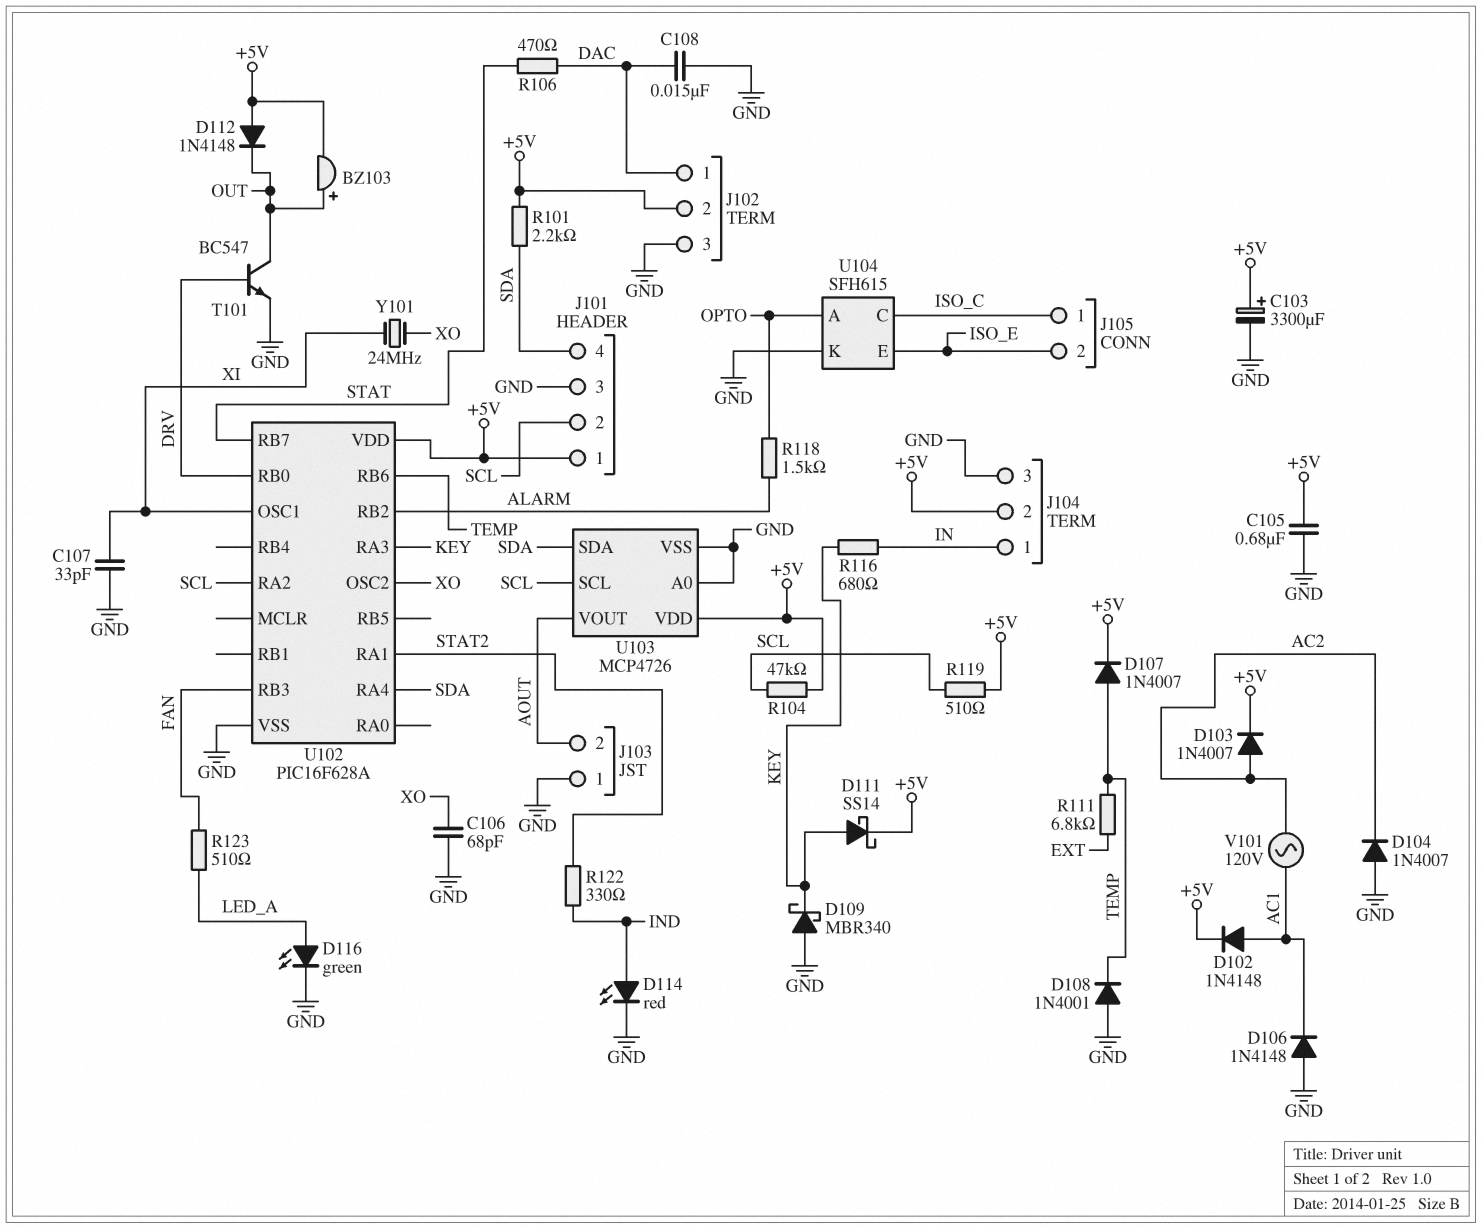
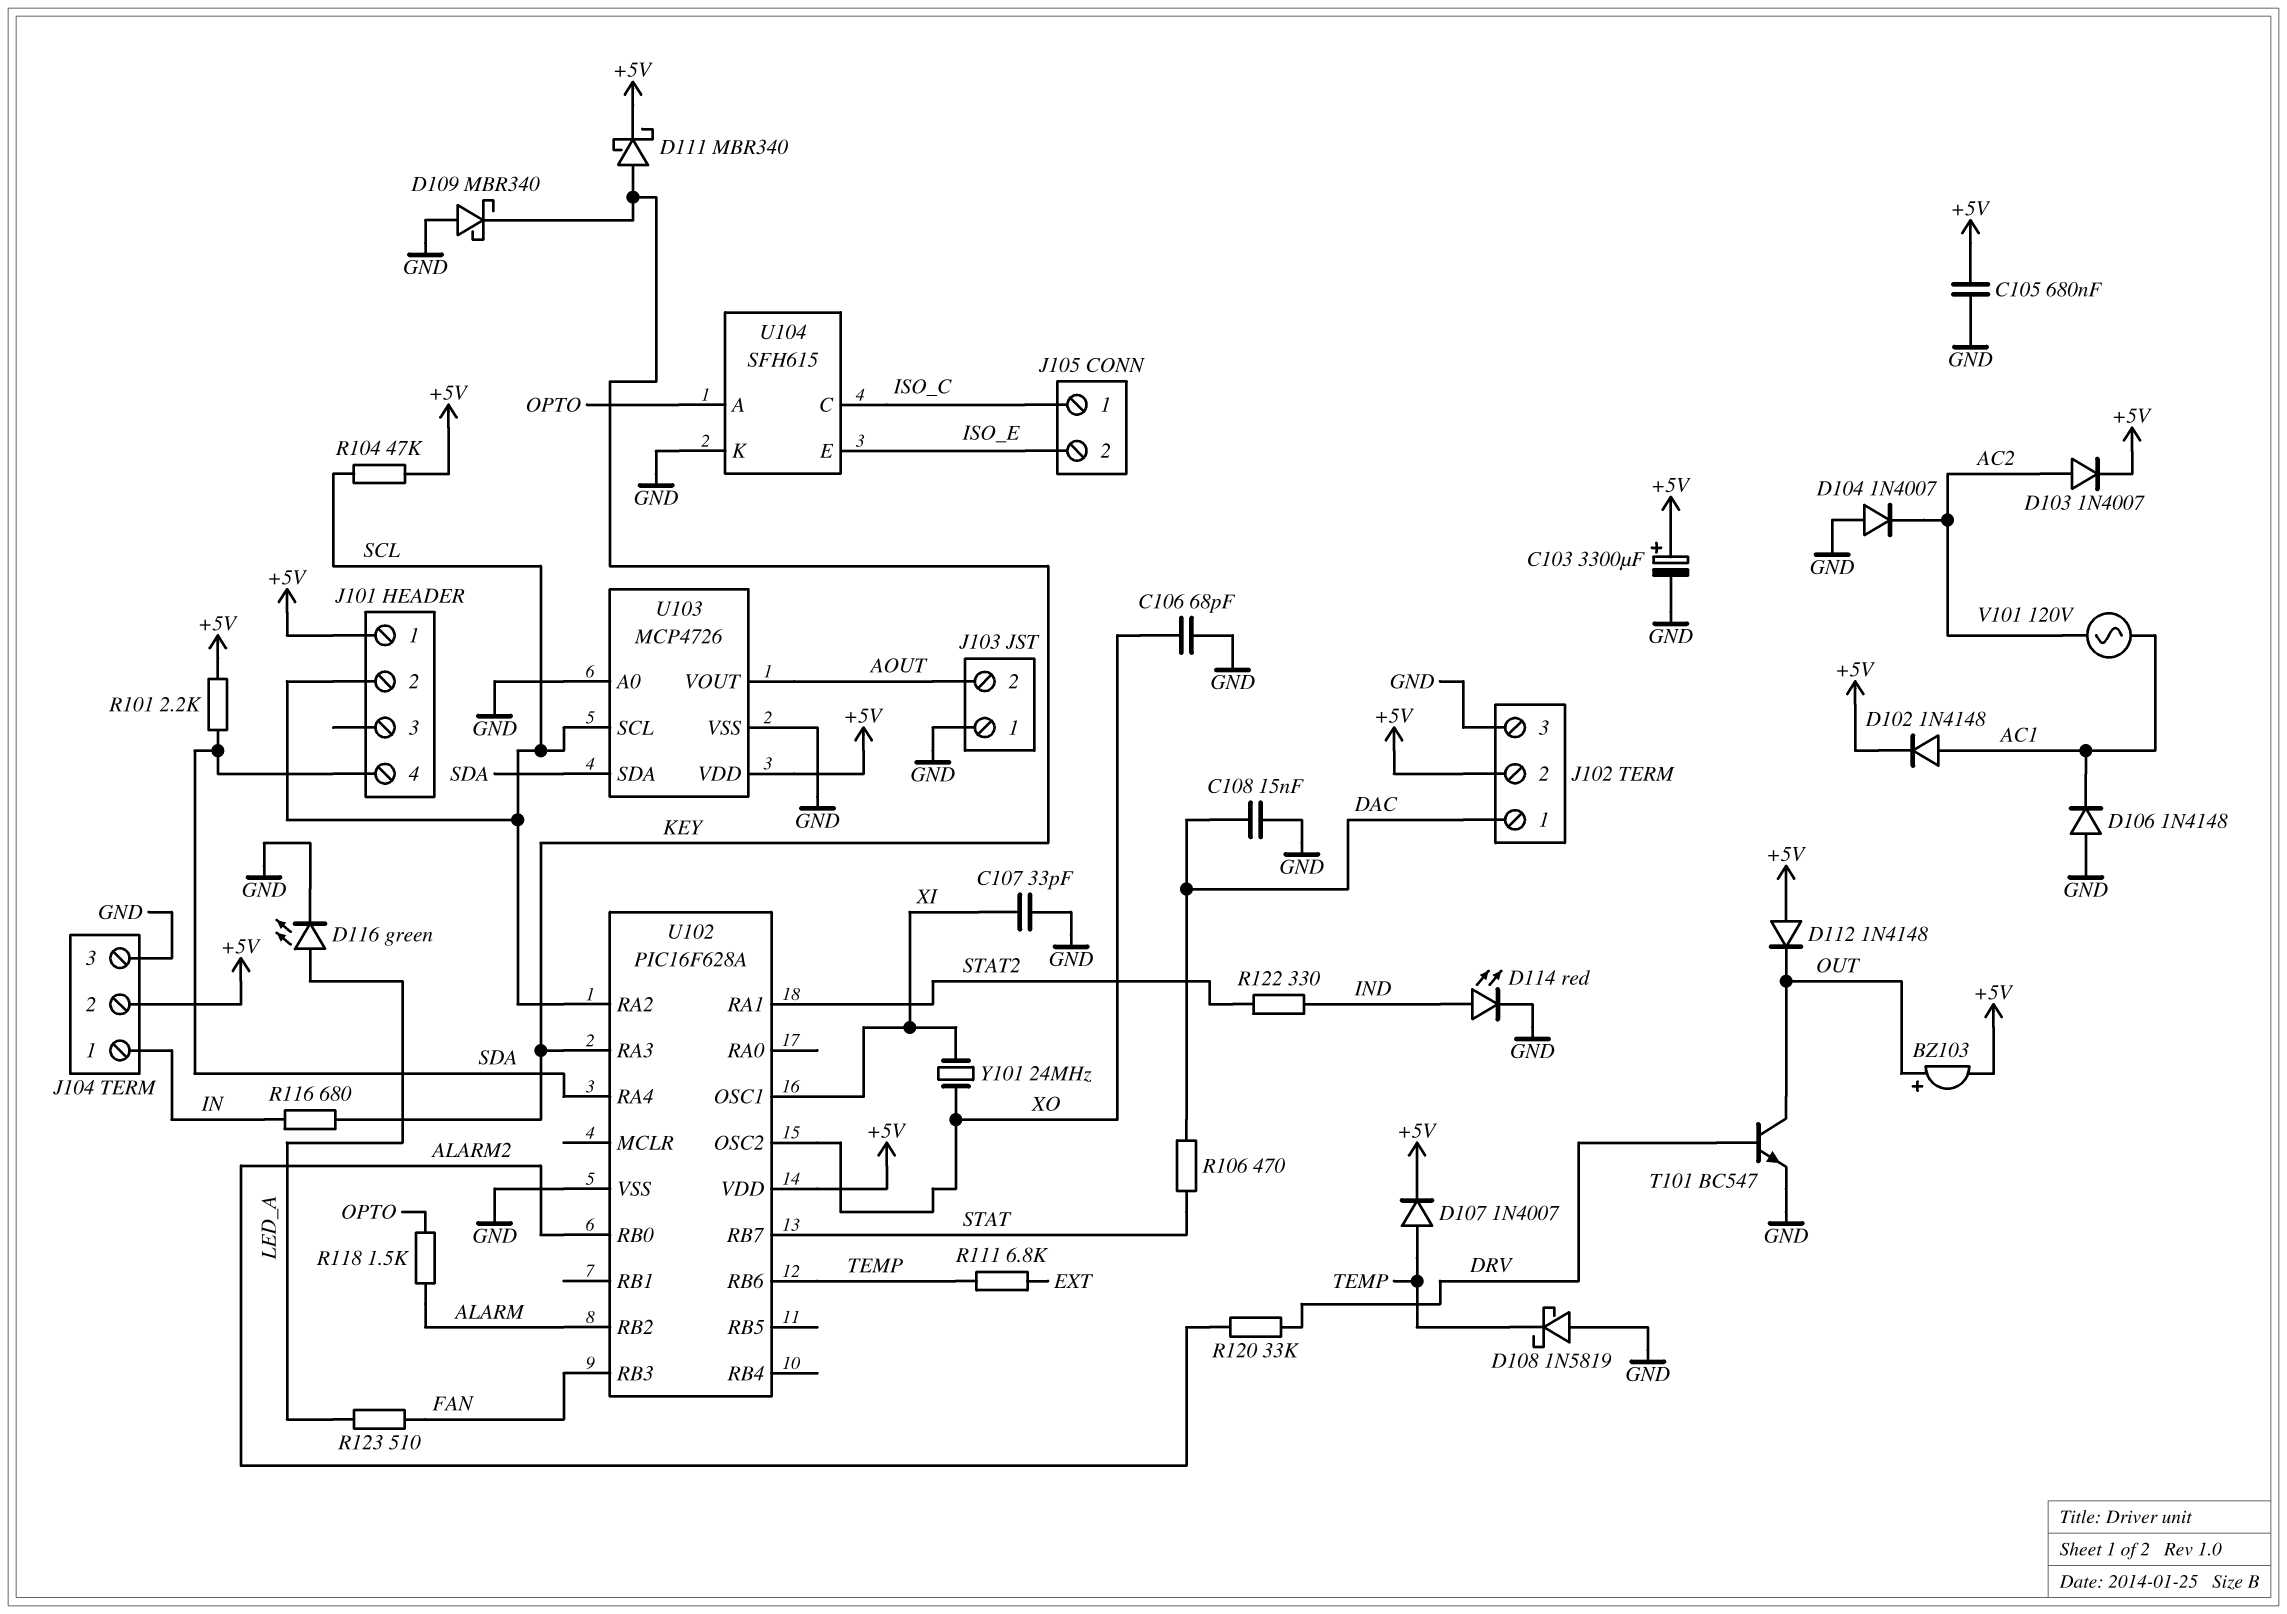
D108: diode 1N4001 (A GND, K TEMP) -> schottky 1N5819 (A GND, K TEMP)
D111: schottky SS14 (A KEY, K +5V) -> schottky MBR340 (A KEY, K +5V)
J101 pin 3: GND -> none
R119: 510 (+5V, SCL) -> none
R120: none -> 33k (ALARM2, DRV)
U102 pin RB0: DRV -> ALARM2

